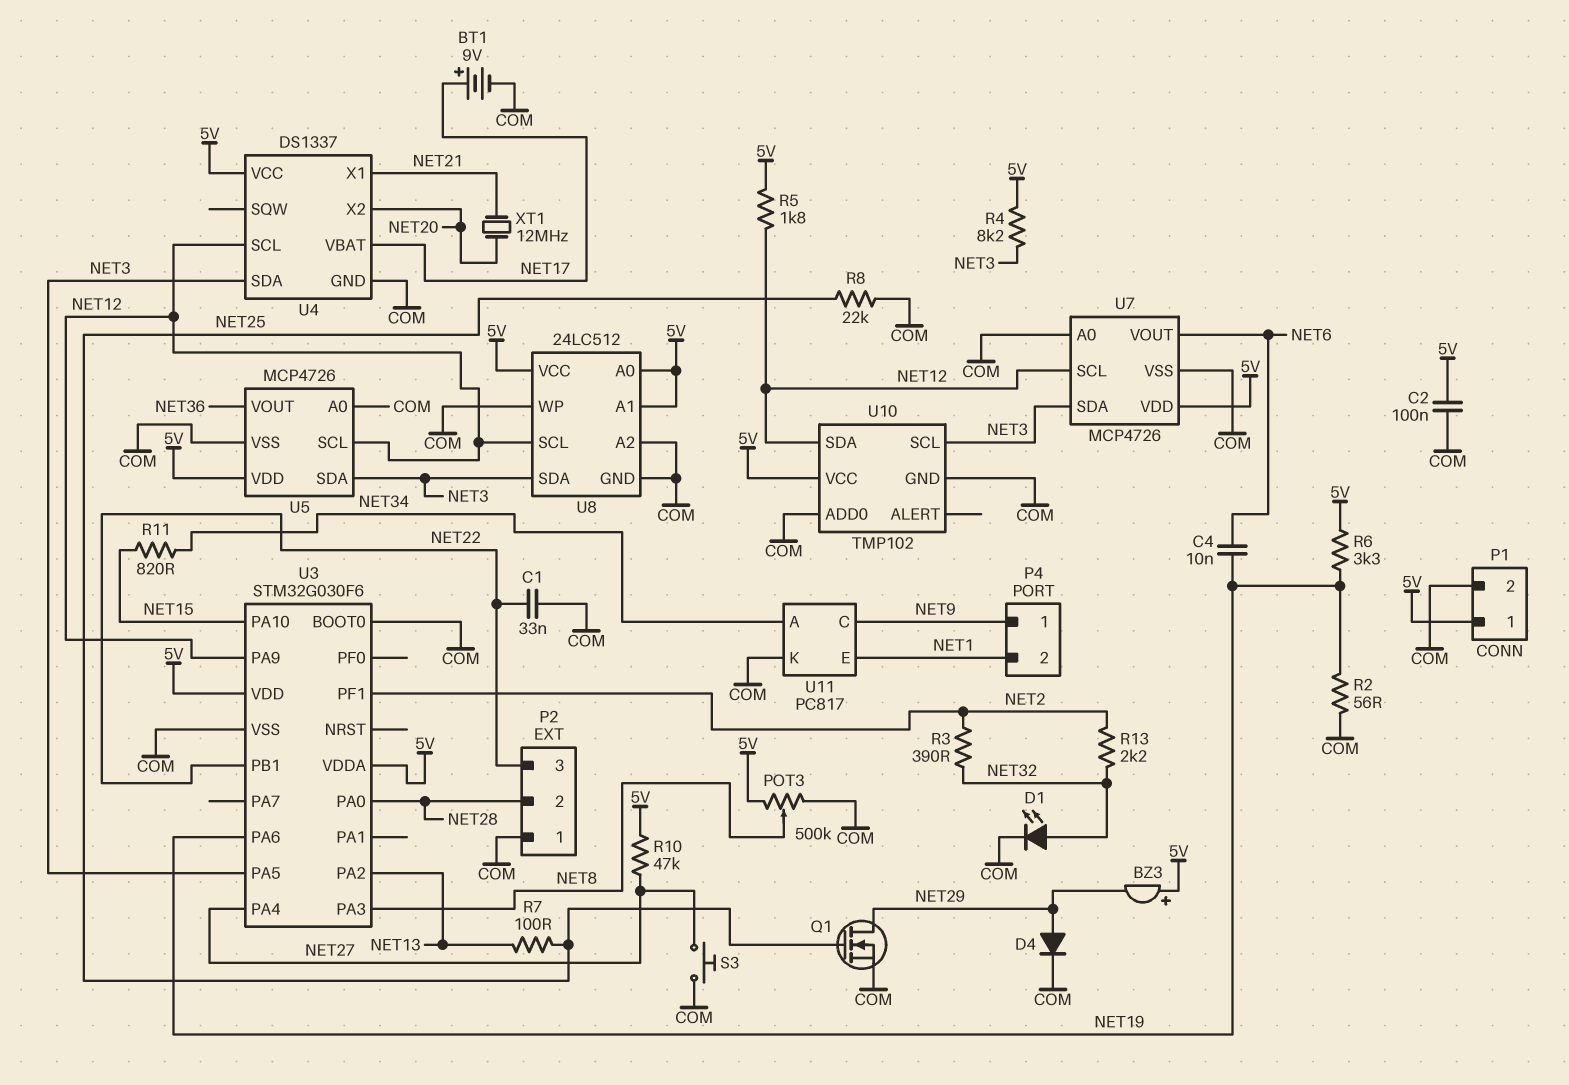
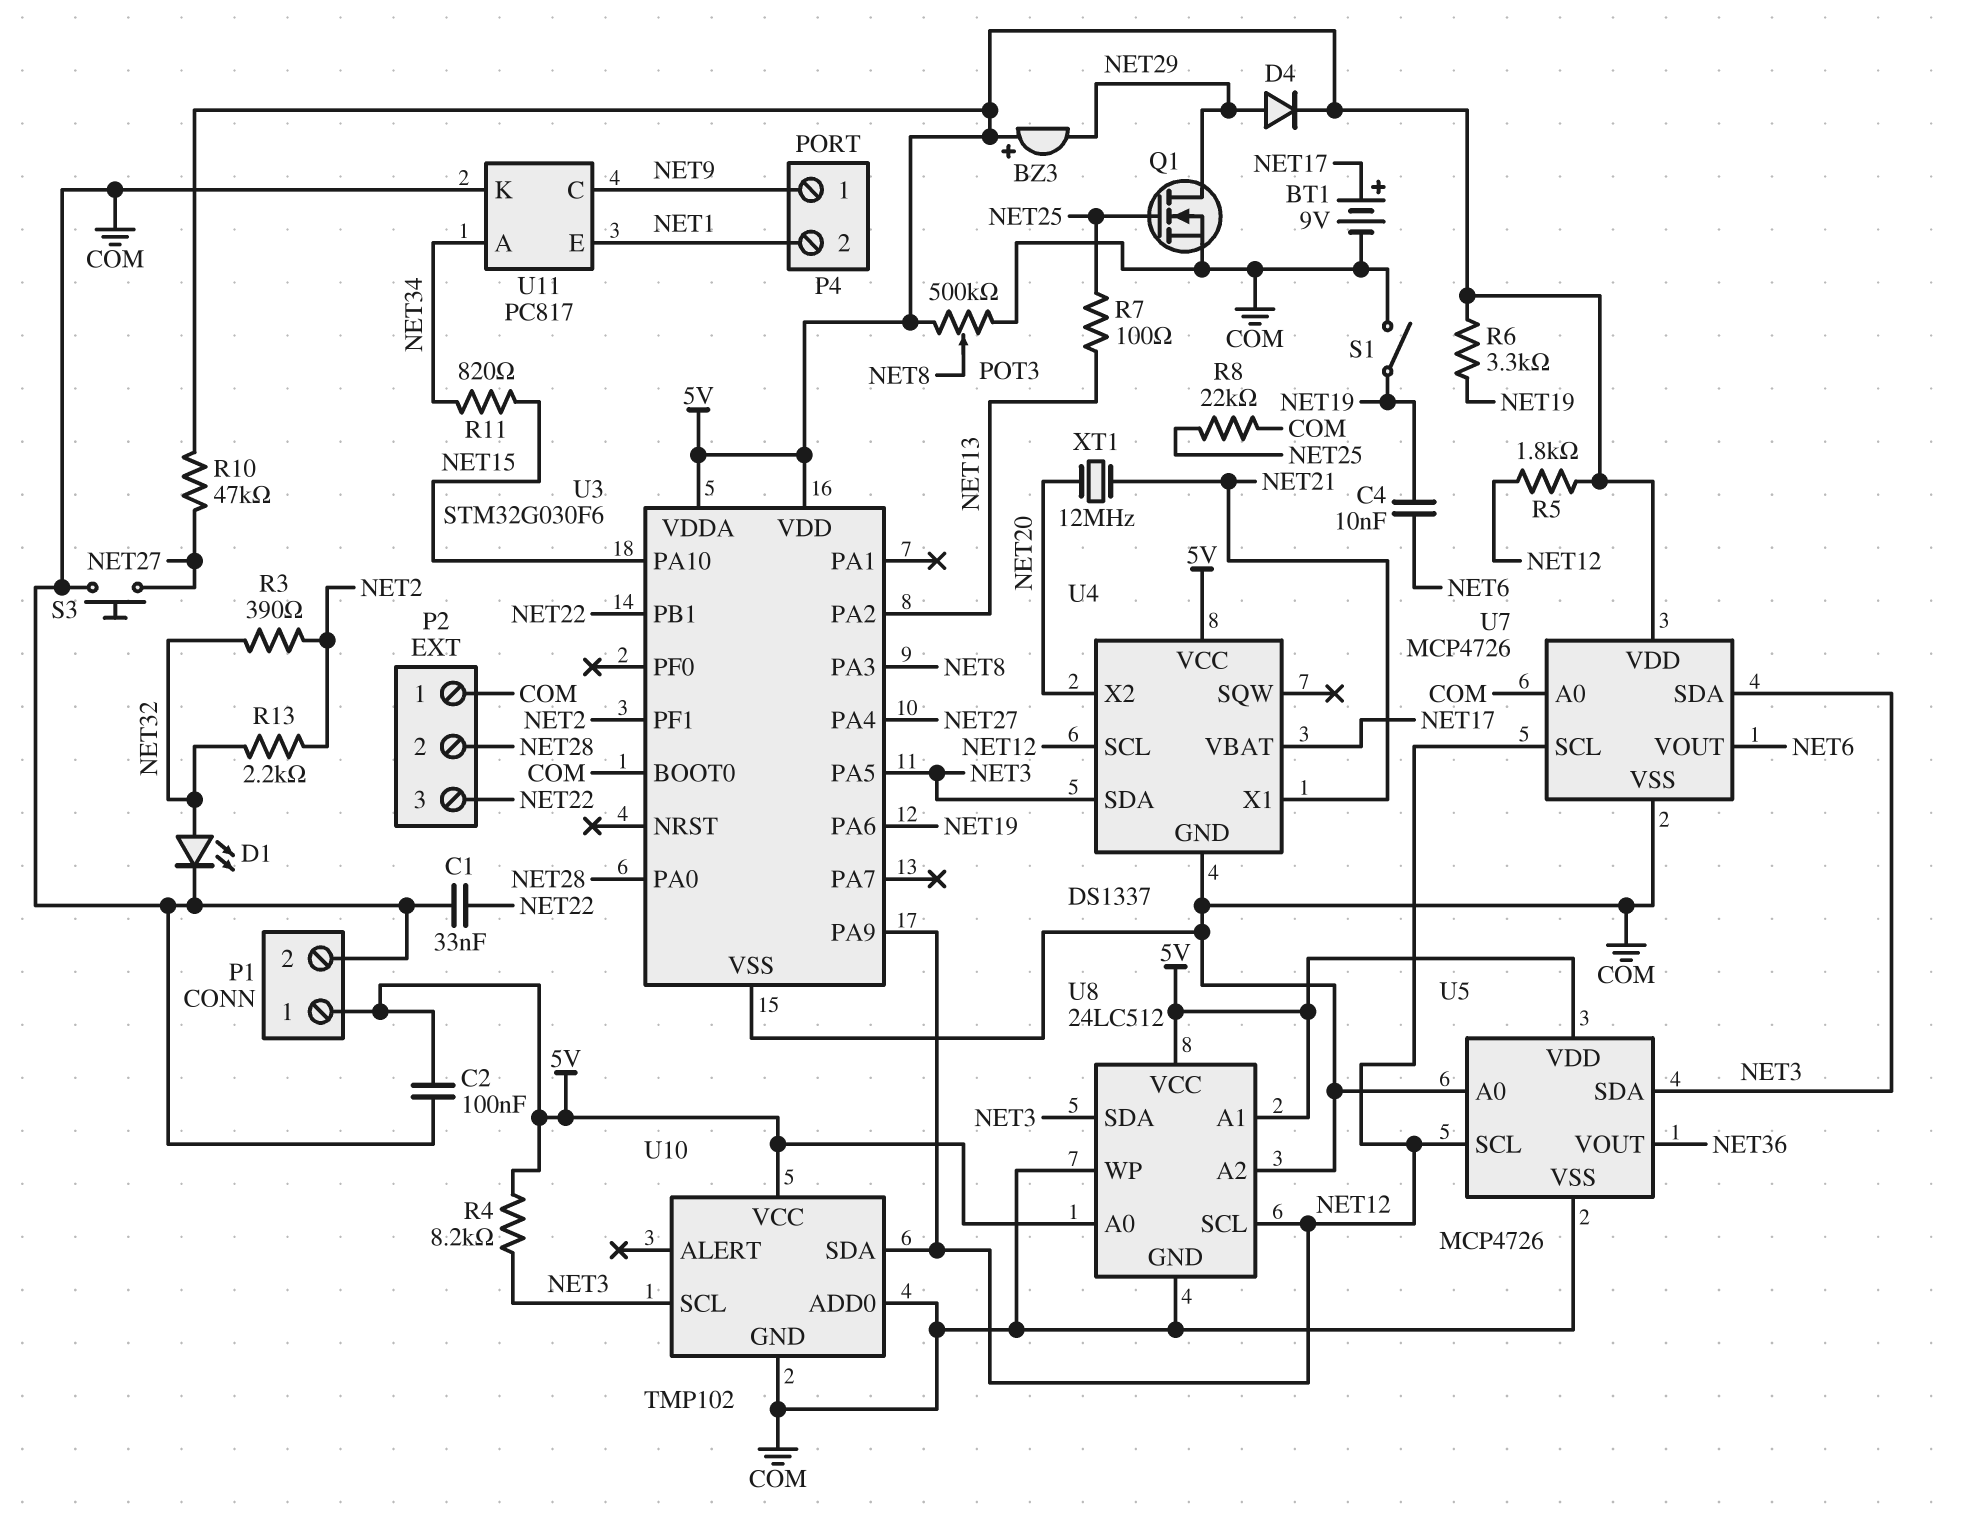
D4: diode (A NET29, K COM) -> diode (A NET29, K 5V)
R2: 56 (COM, NET19) -> none
S1: none -> switch (COM, NET19)

